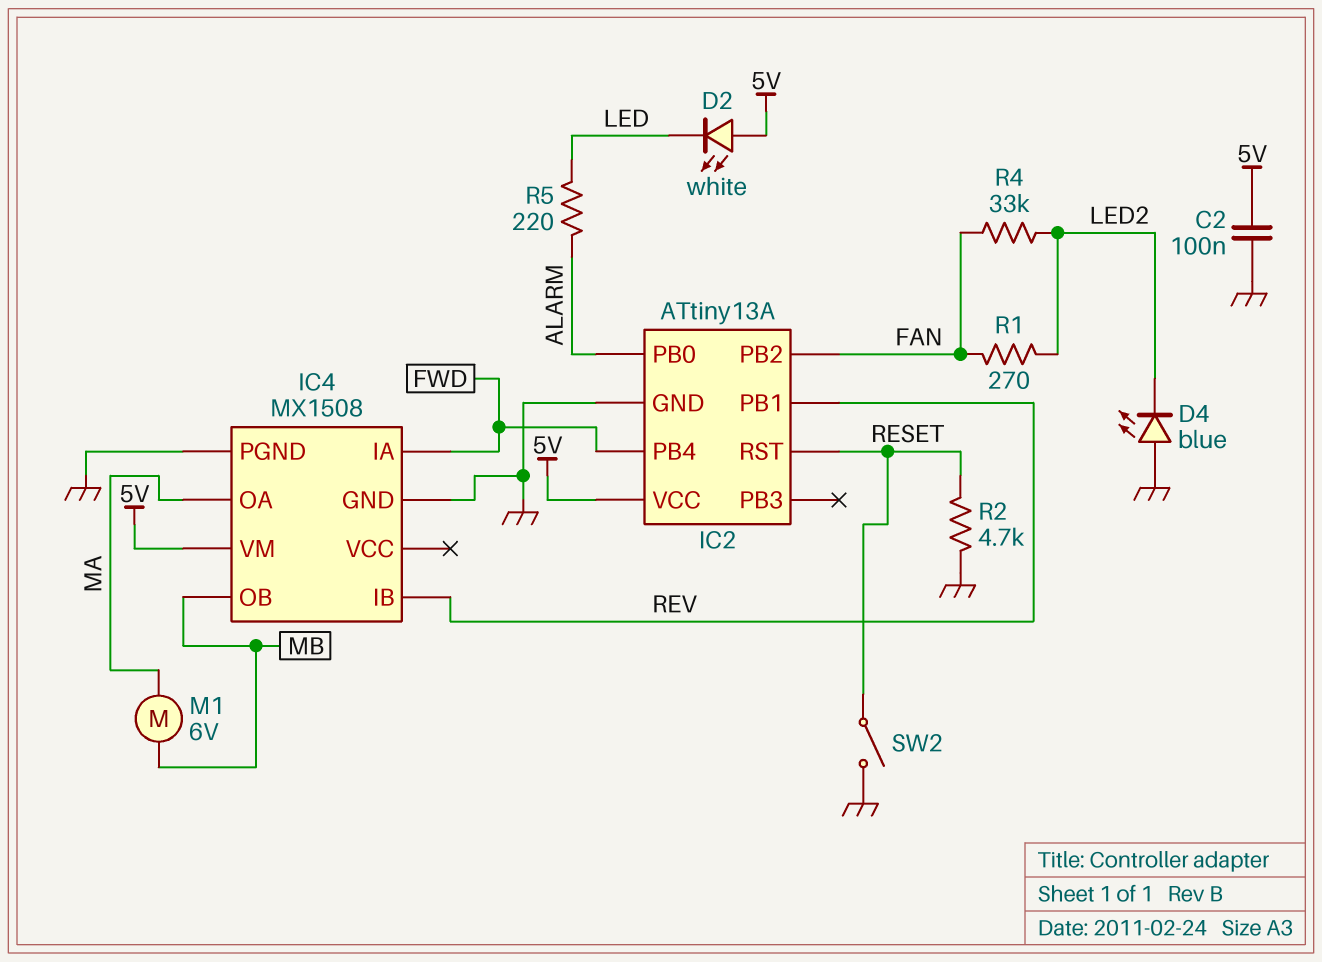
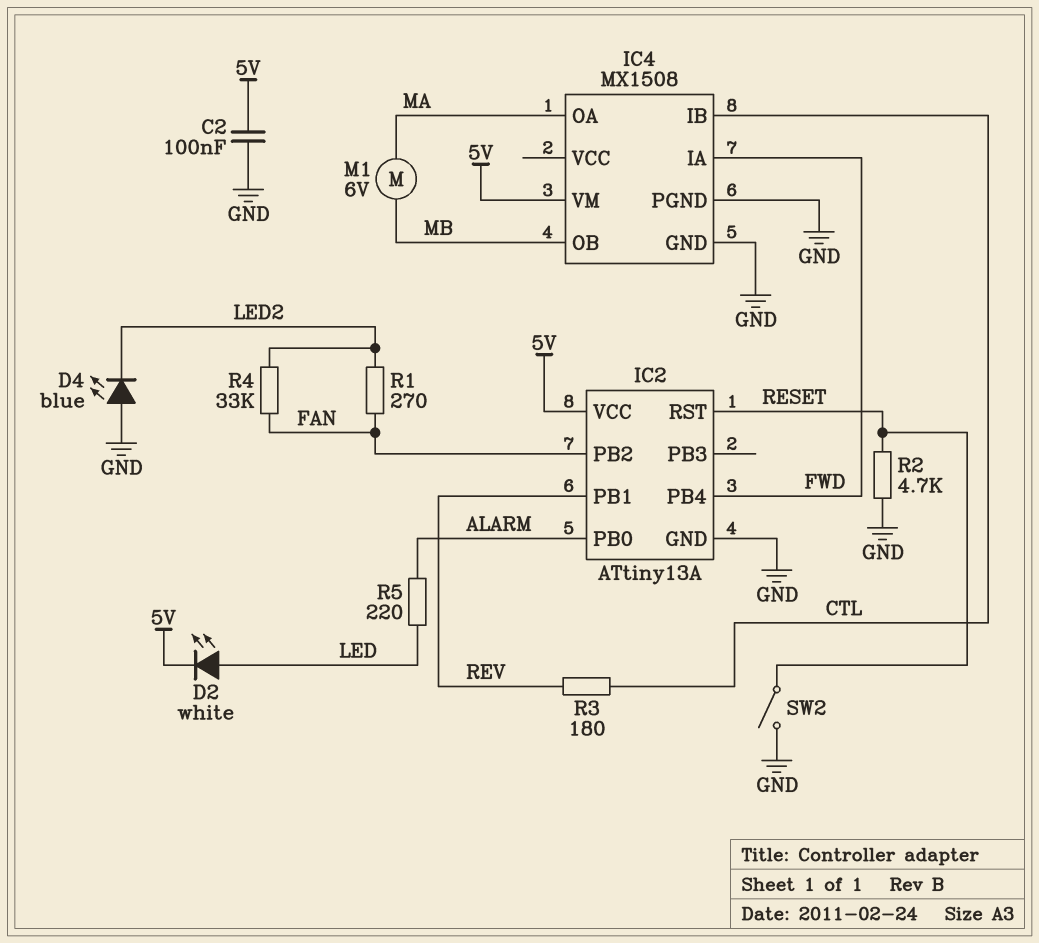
D2: LED white (A 5V, K LED) -> LED white (A LED, K 5V)
IC4 pin IB: REV -> CTL
R3: none -> 180 (CTL, REV)

